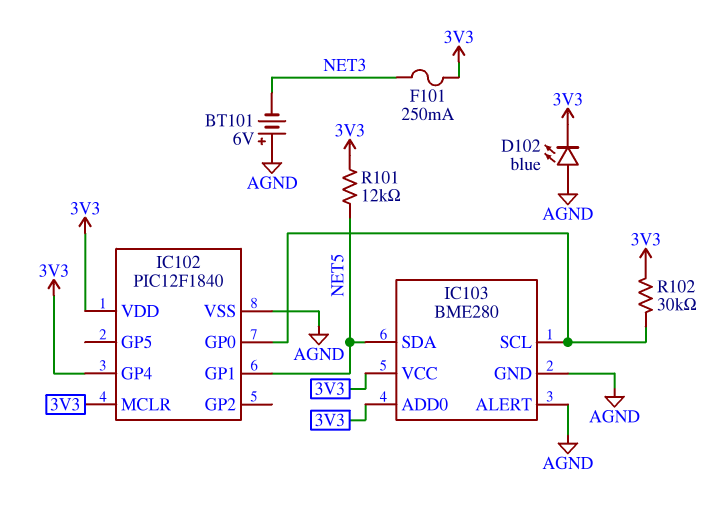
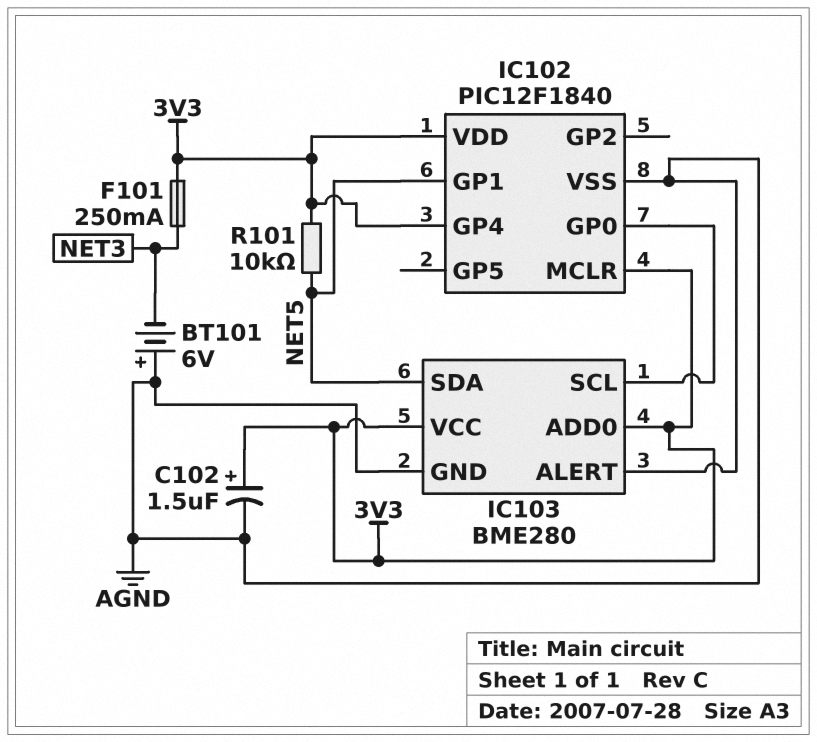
C102: none -> 1.5uF (plus 3V3, minus AGND)
D102: LED blue (A AGND, K 3V3) -> none
R101: 12k (3V3, NET5) -> 10k (3V3, NET5)
R102: 30k (3V3, IC102/GP0) -> none

